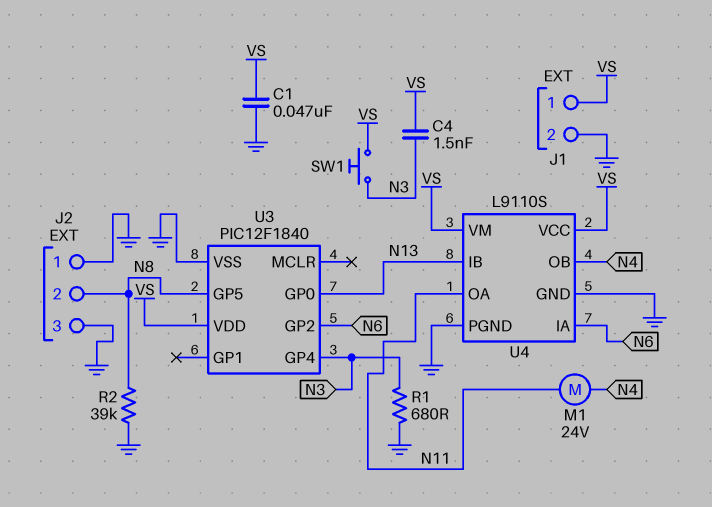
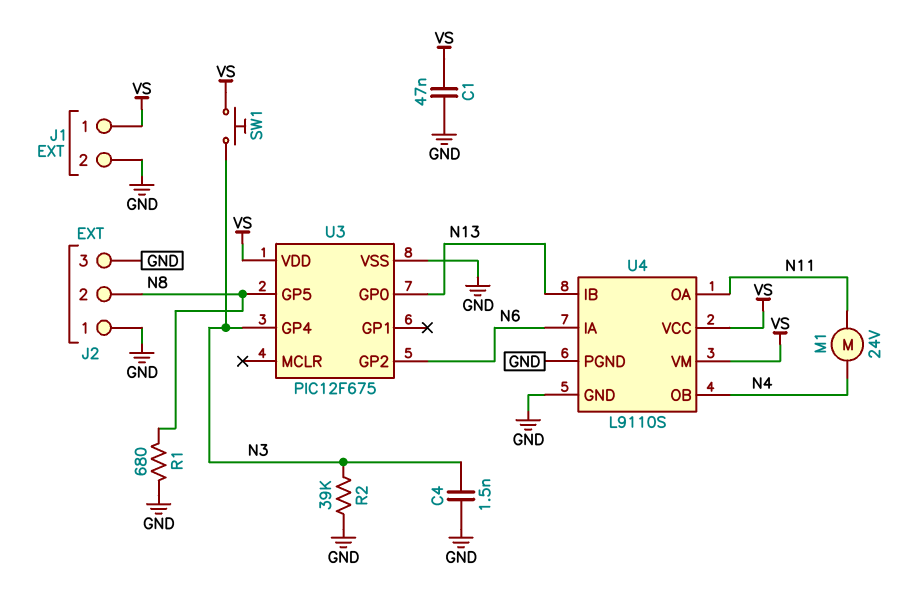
C4: 1.5nF (N3, VS) -> 1.5nF (GND, N3)
R1: 680 (GND, N3) -> 680 (GND, N8)
R2: 39k (GND, N8) -> 39k (GND, N3)
U3: PIC12F1840 -> PIC12F675

